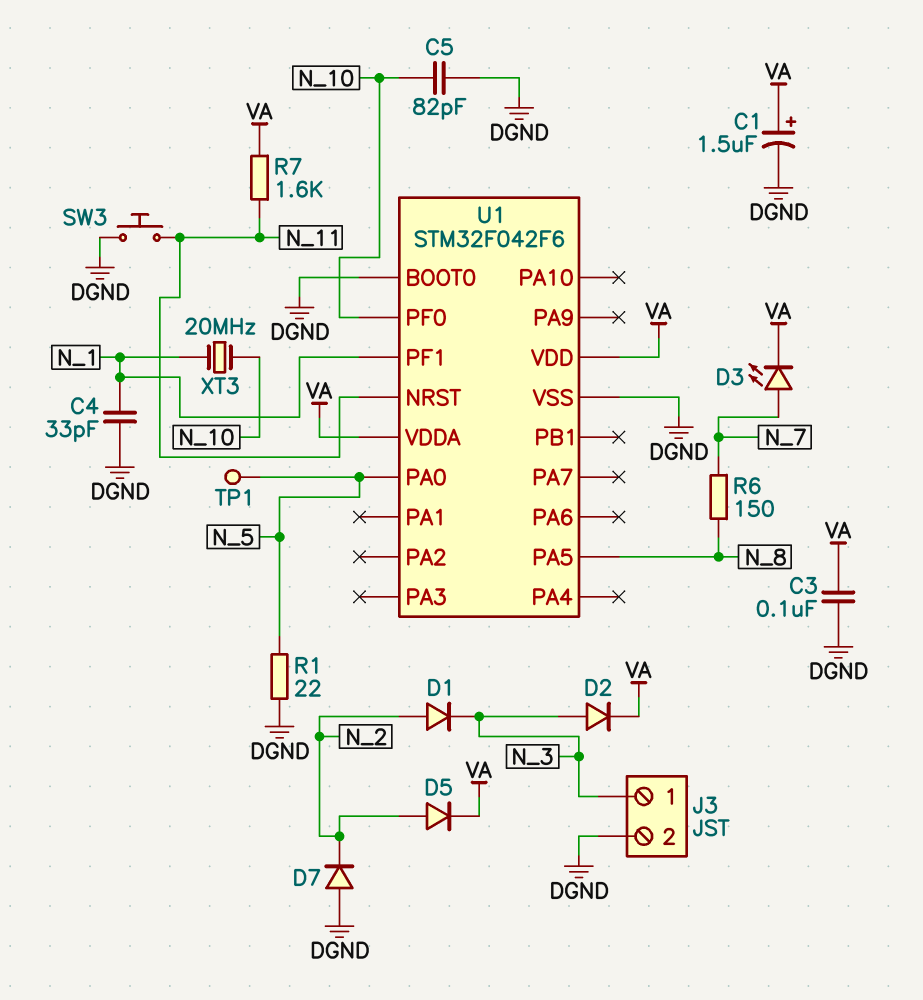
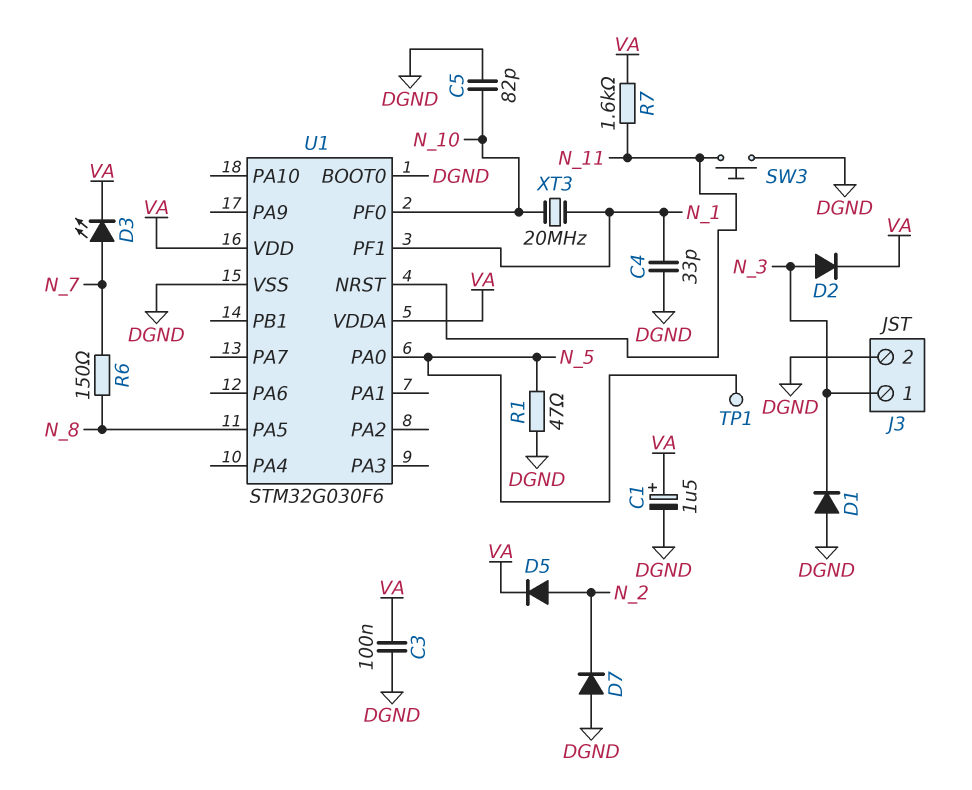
D1: diode (A N_2, K N_3) -> diode (A DGND, K N_3)
R1: 22 (DGND, N_5) -> 47 (DGND, N_5)
U1: STM32F042F6 -> STM32G030F6

